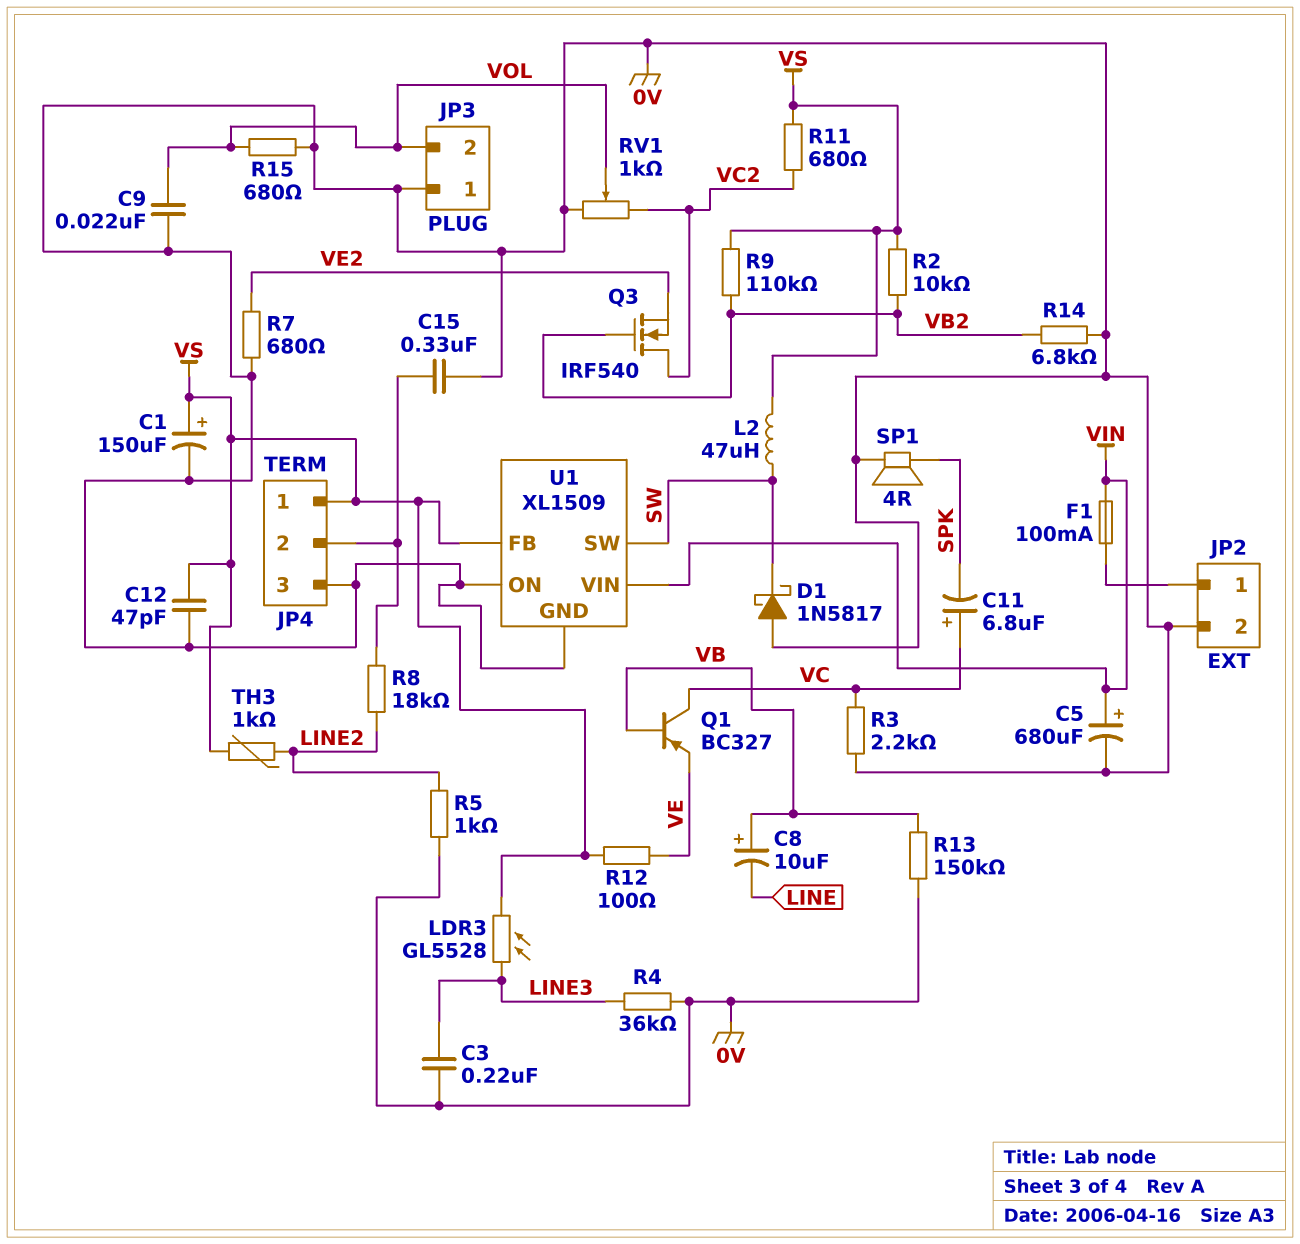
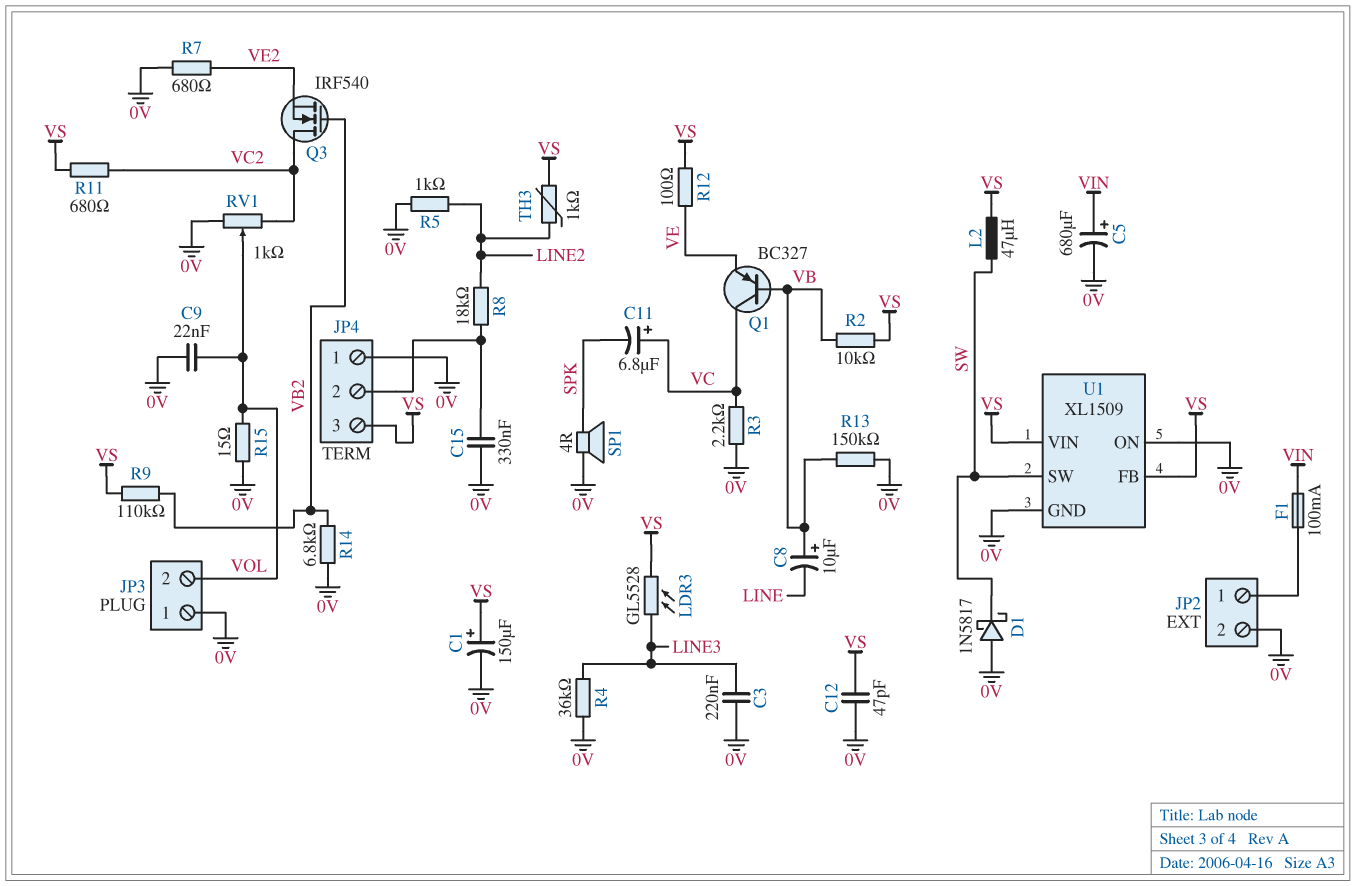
JP4 pin 1: VS -> 0V
JP4 pin 3: 0V -> VS
R2: 10k (VB2, VS) -> 10k (VB, VS)
R15: 680 (0V, VOL) -> 15 (0V, VOL)
U1 pin VIN: VIN -> VS

